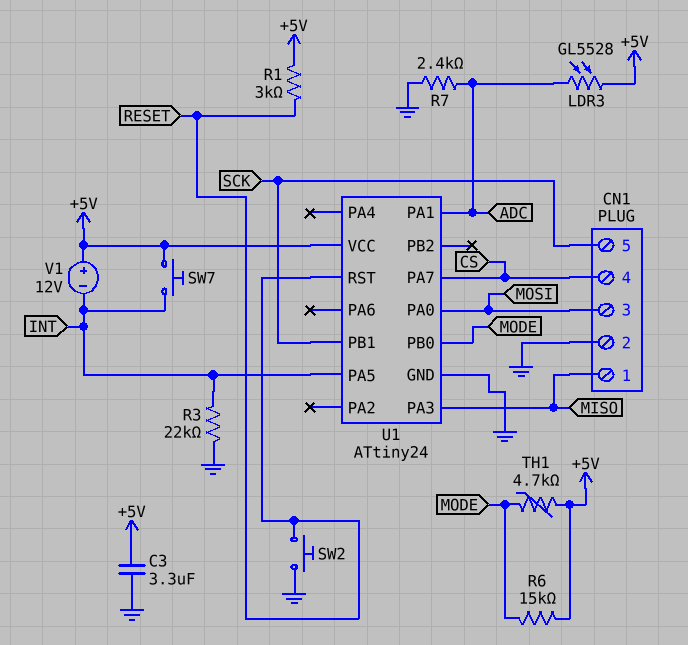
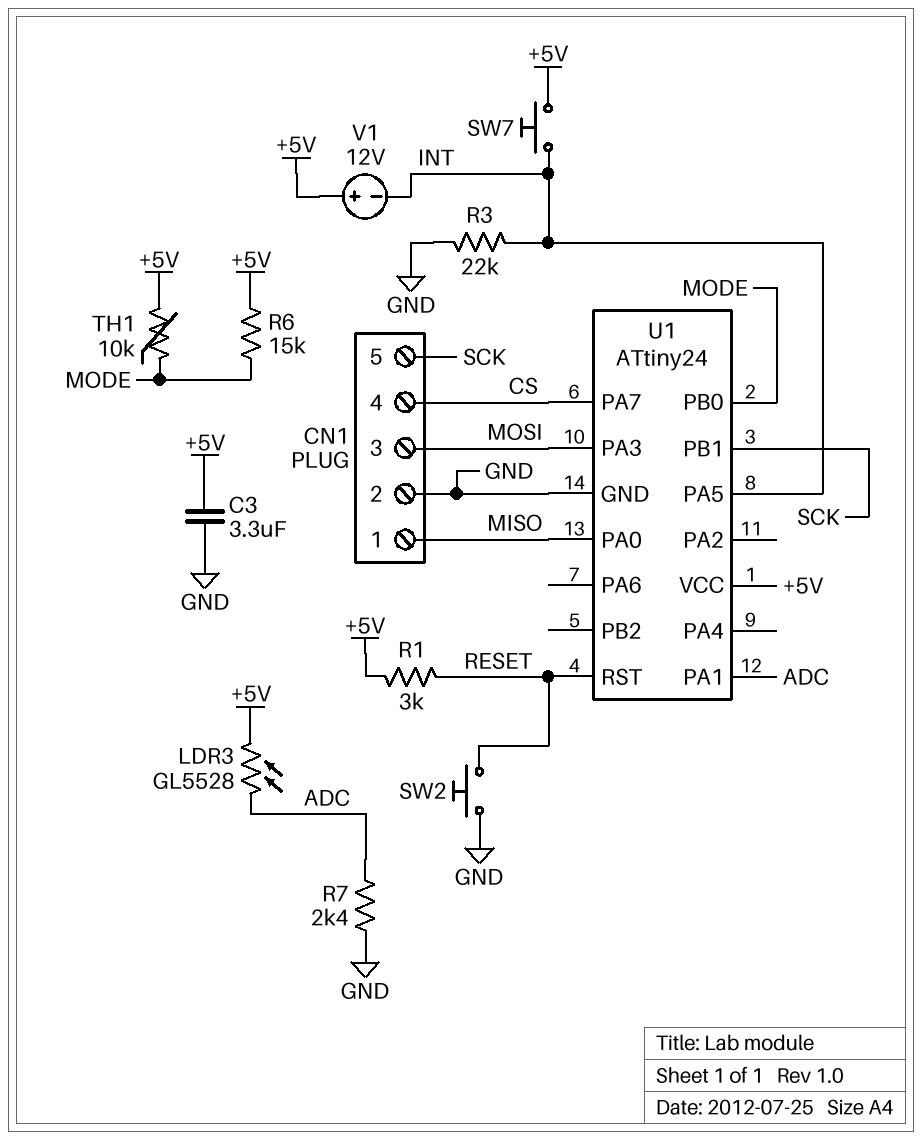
TH1: 4.7k (+5V, MODE) -> 10k (+5V, MODE)
U1 pin PA0: MOSI -> MISO
U1 pin PA3: MISO -> MOSI

